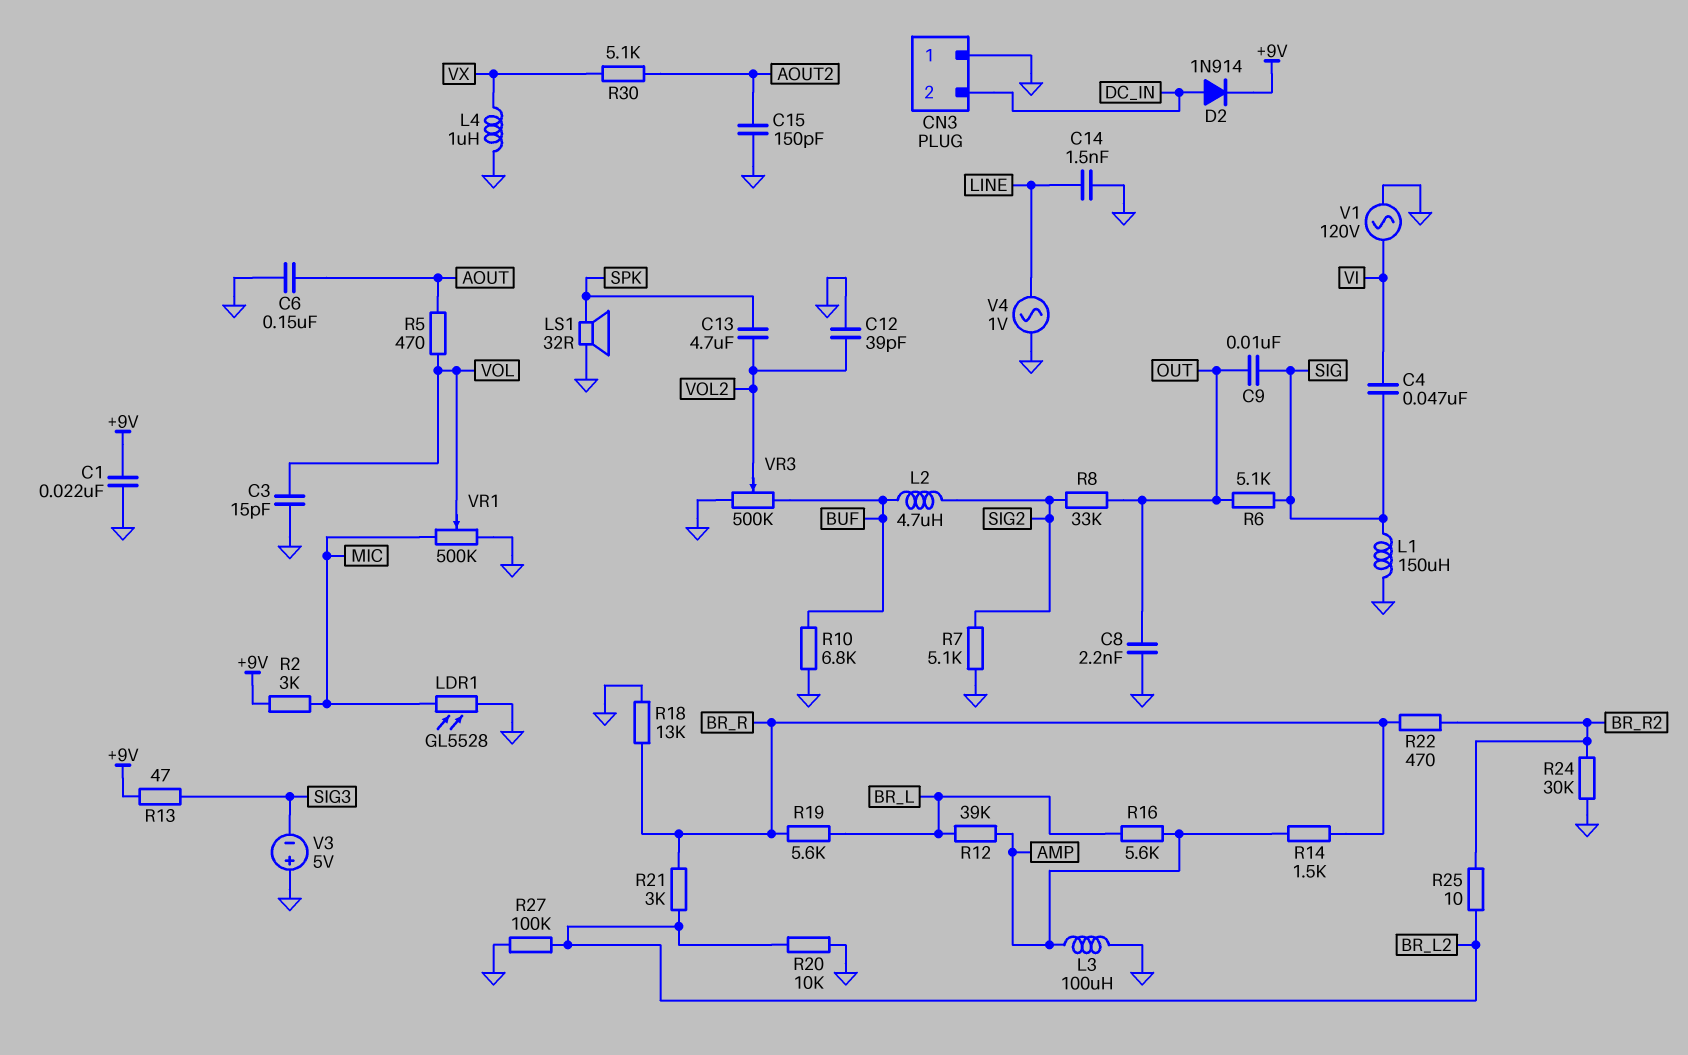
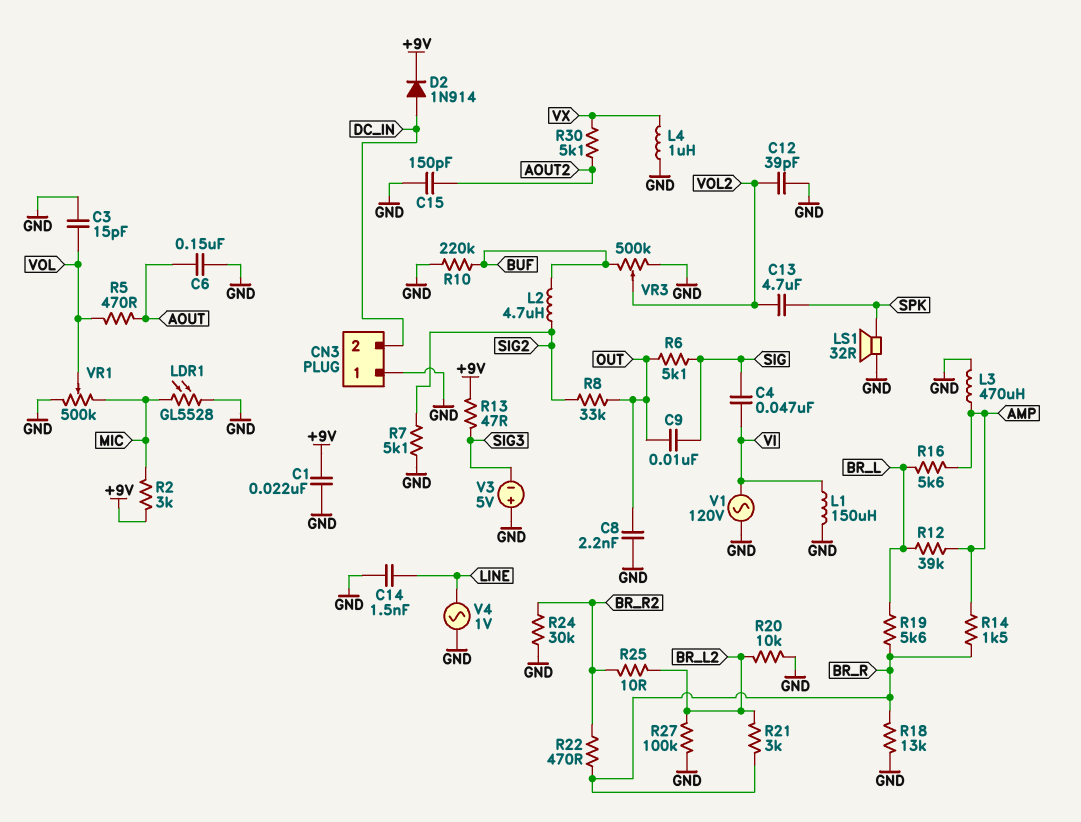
L1: 150uH (GND, SIG) -> 150uH (GND, VI)
L3: 100uH (AMP, GND) -> 470uH (AMP, GND)
R10: 6.8k (BUF, GND) -> 220k (BUF, GND)

